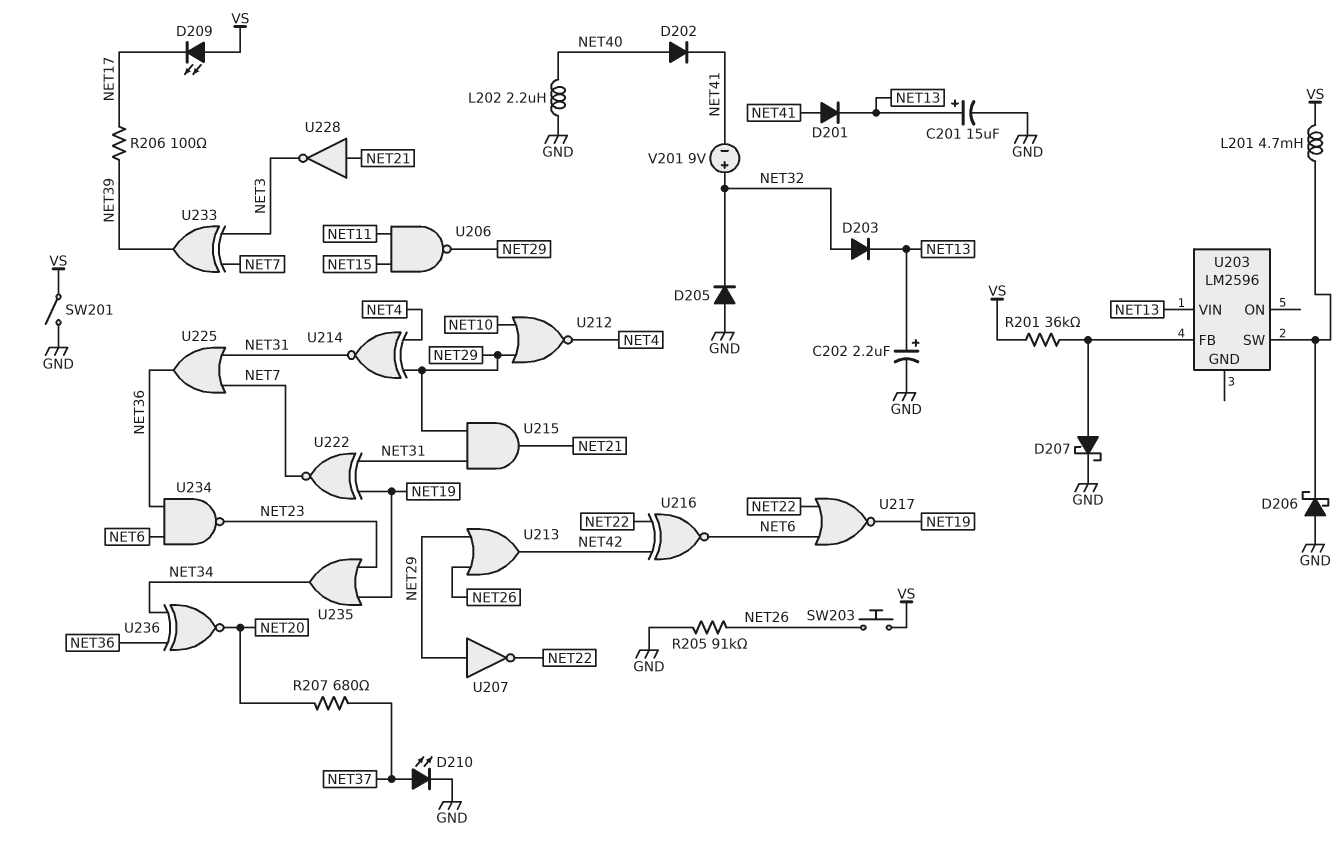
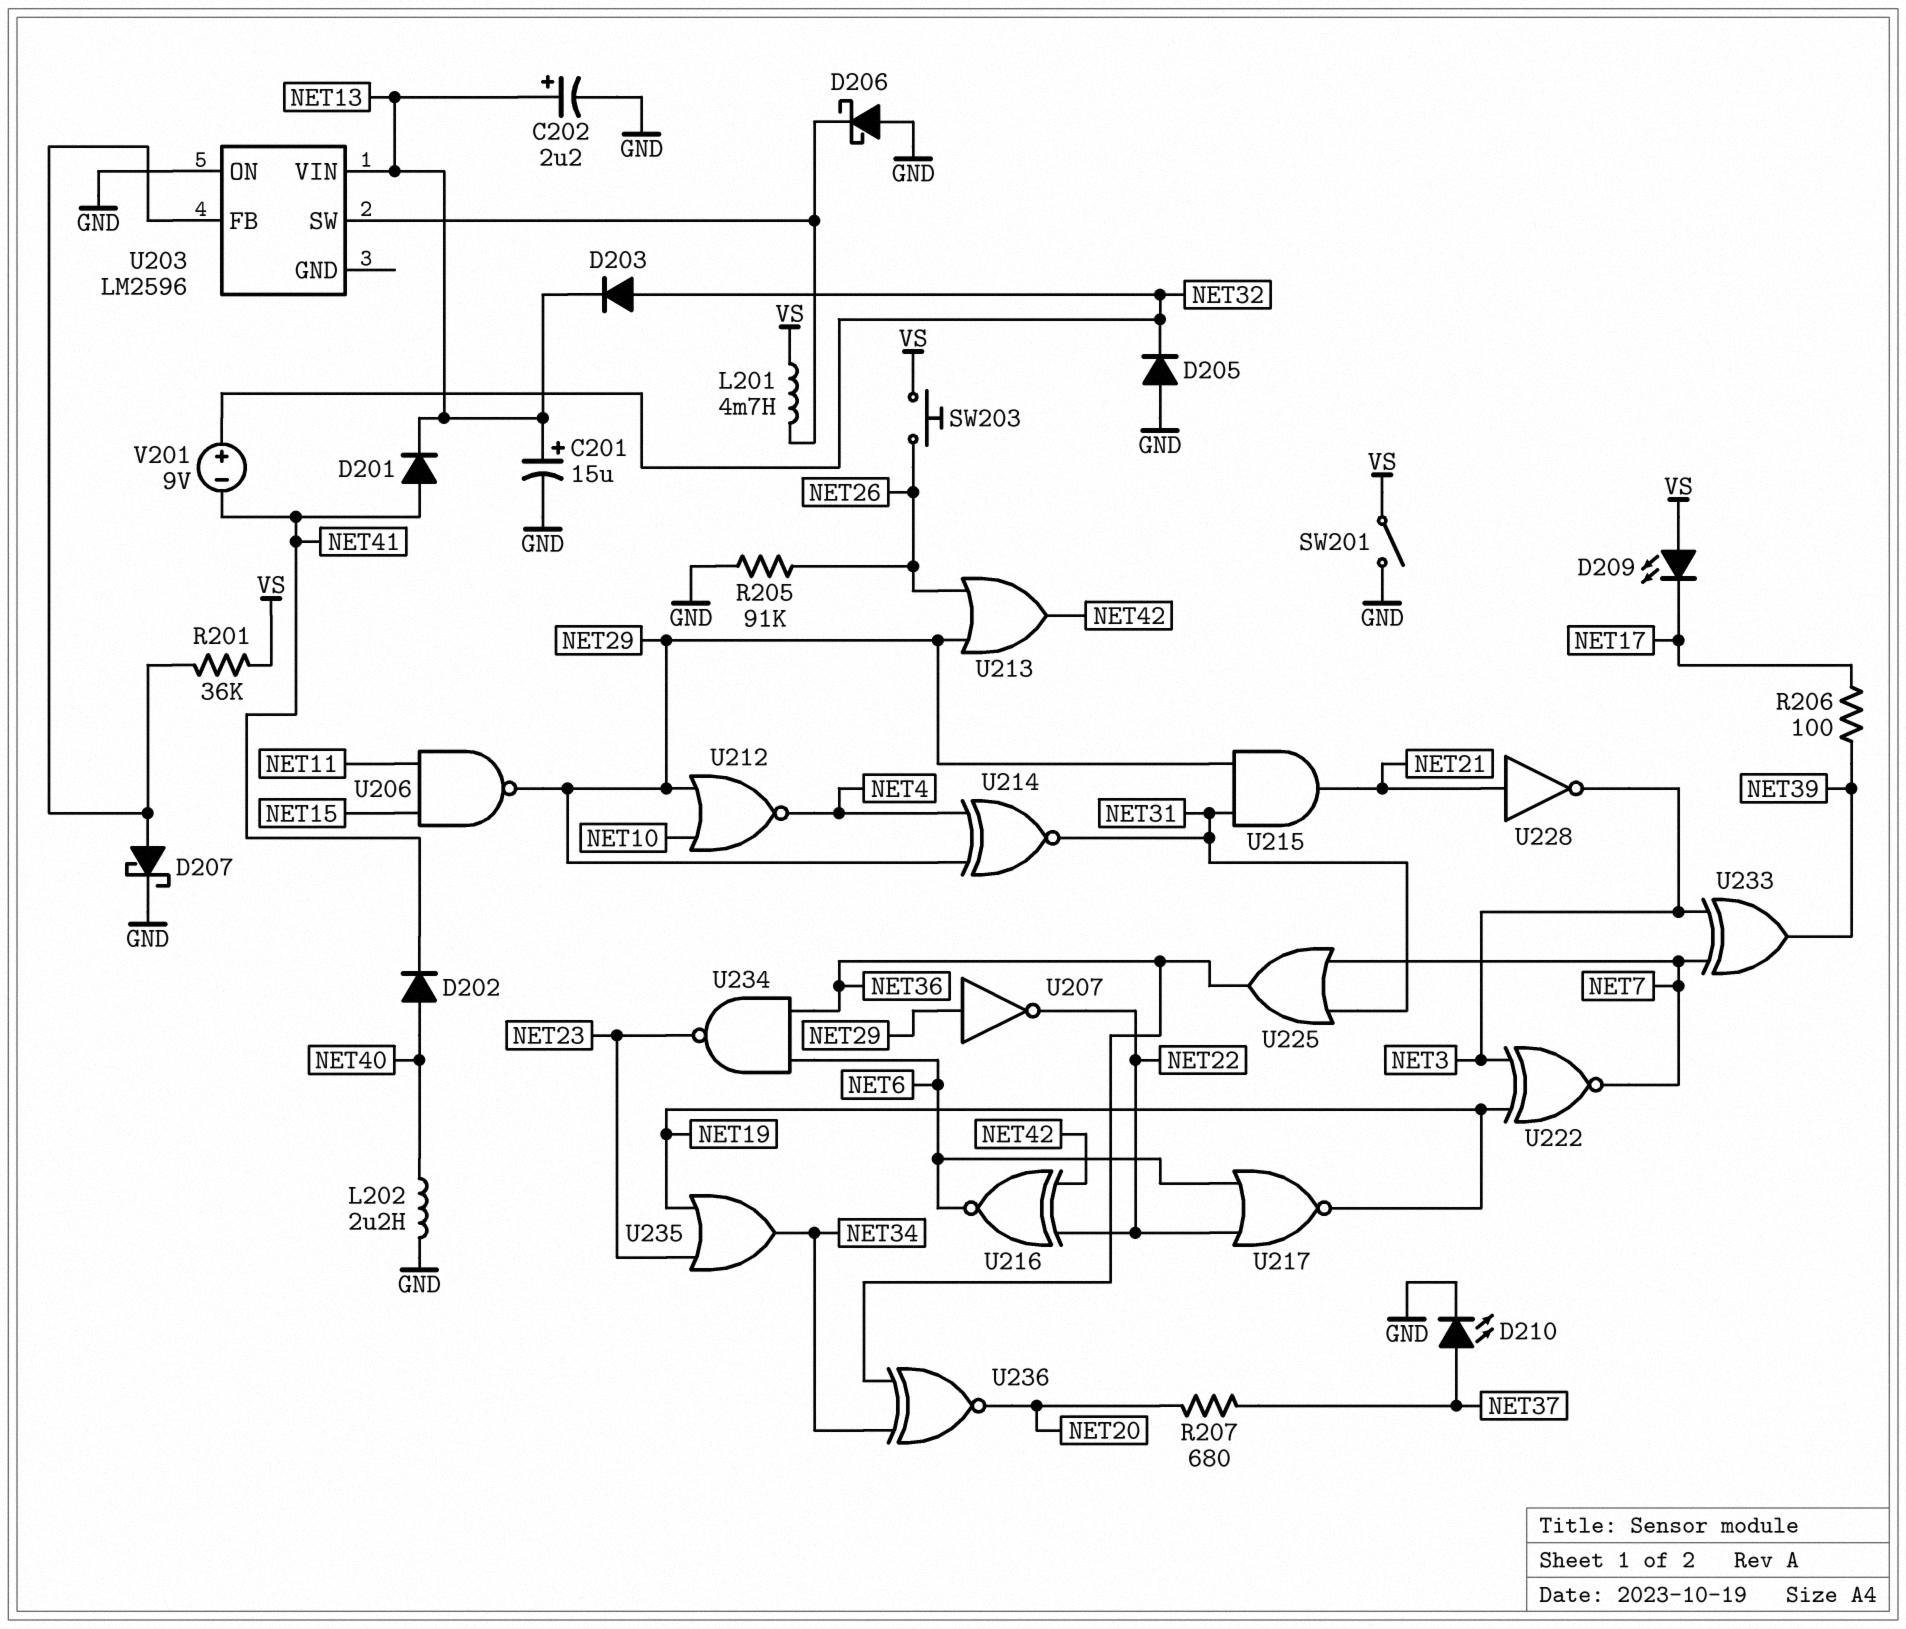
U203 pin ON: none -> GND
U222: XNOR (in NET19, in NET31, out NET7) -> XNOR (in NET3, in NET19, out NET7)

